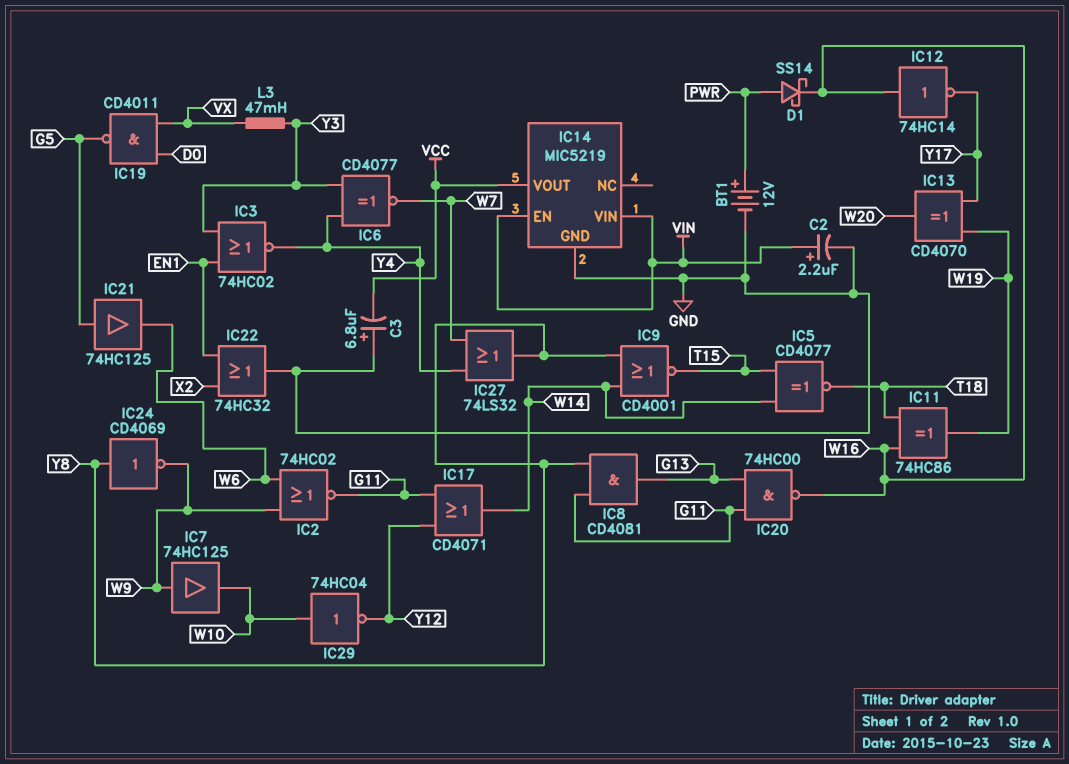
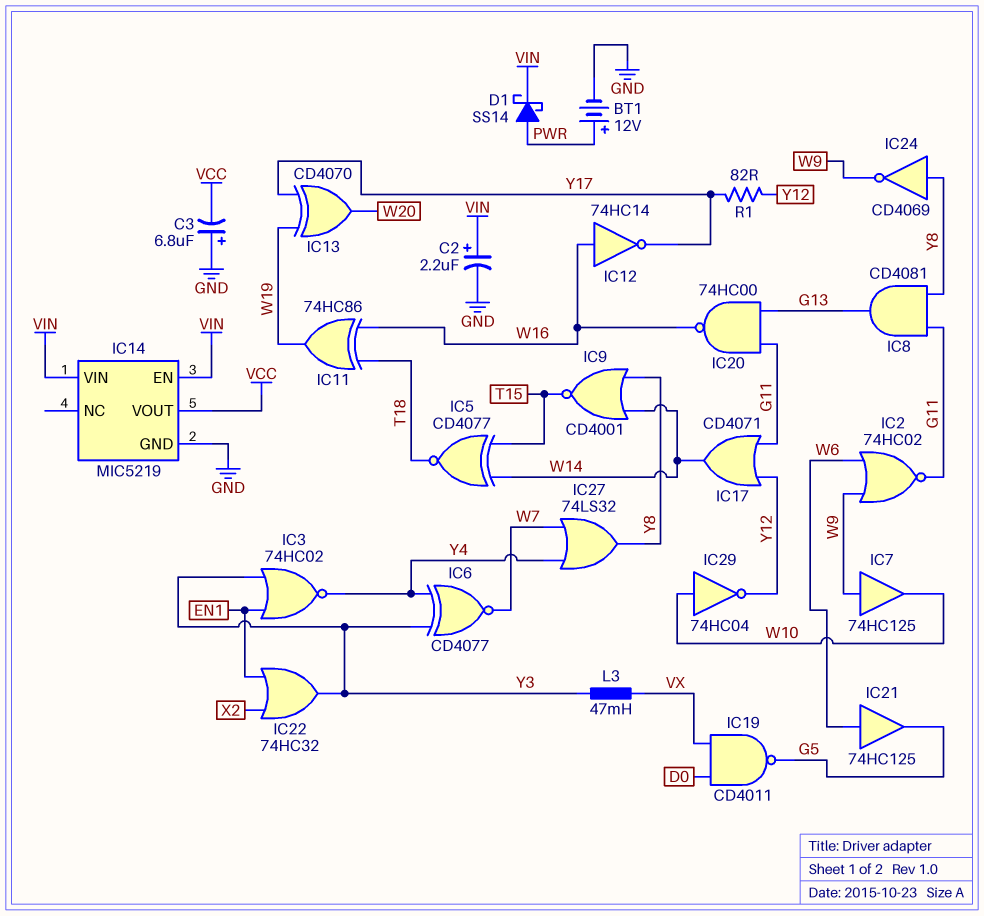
D1: schottky SS14 (A PWR, K W16) -> schottky SS14 (A PWR, K VIN)
IC21: buffer 74HC125 (in G5, out W6) -> buffer 74HC125 (in W6, out G5)
IC22: OR 74HC32 (in EN1, in X2, out GND) -> OR 74HC32 (in EN1, in X2, out Y3)
R1: none -> 82 (Y12, Y17)

